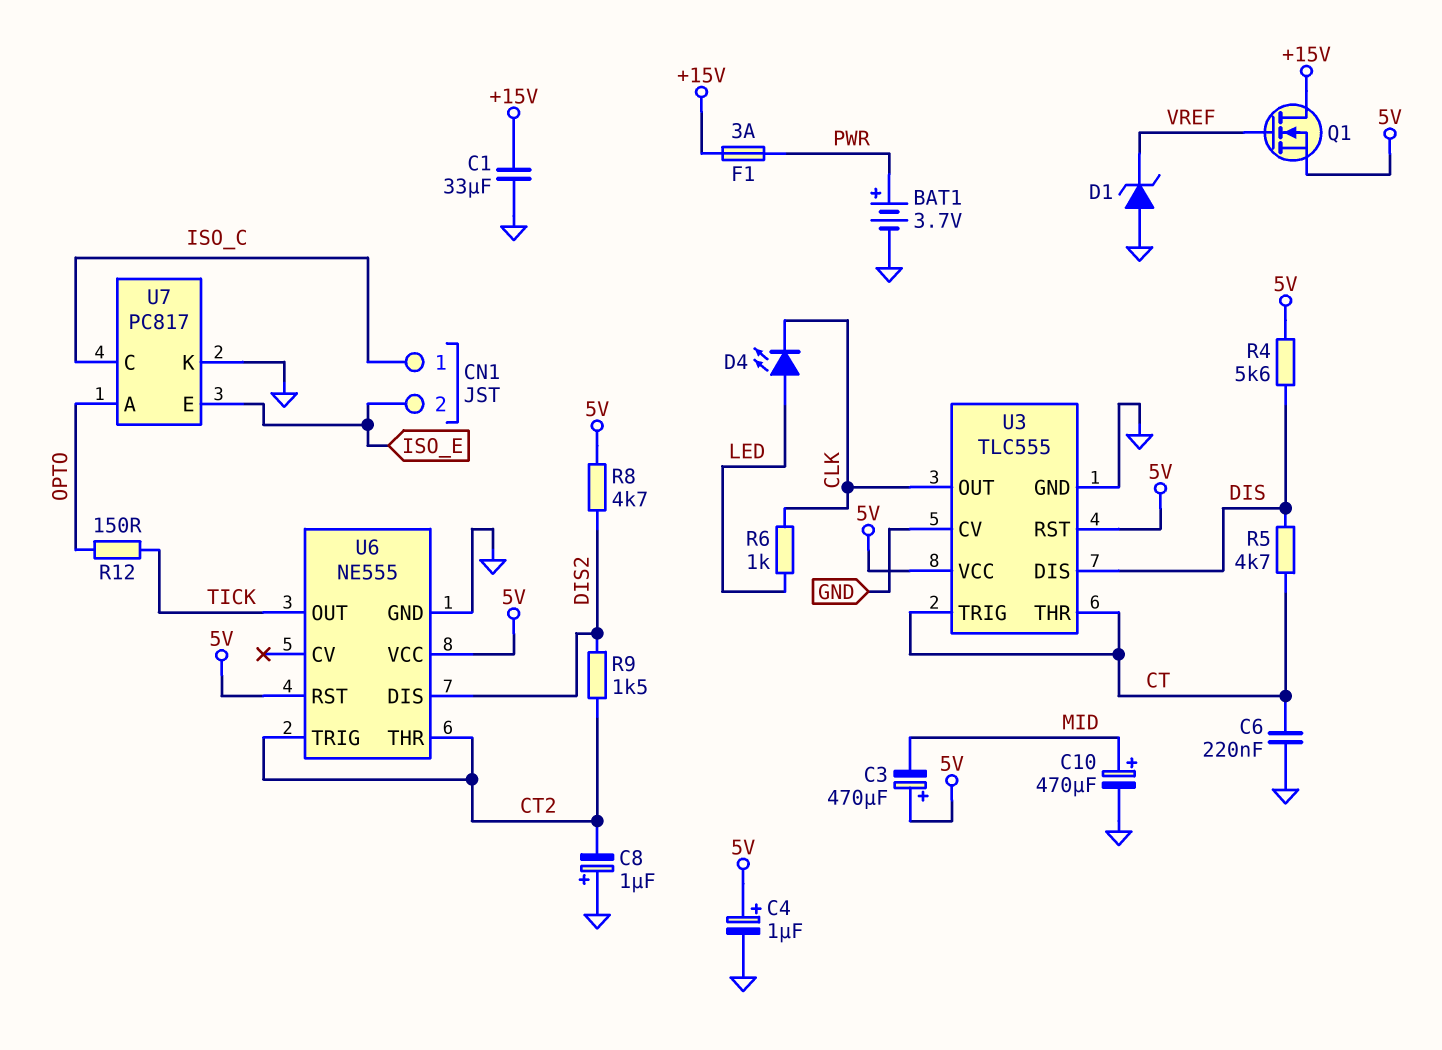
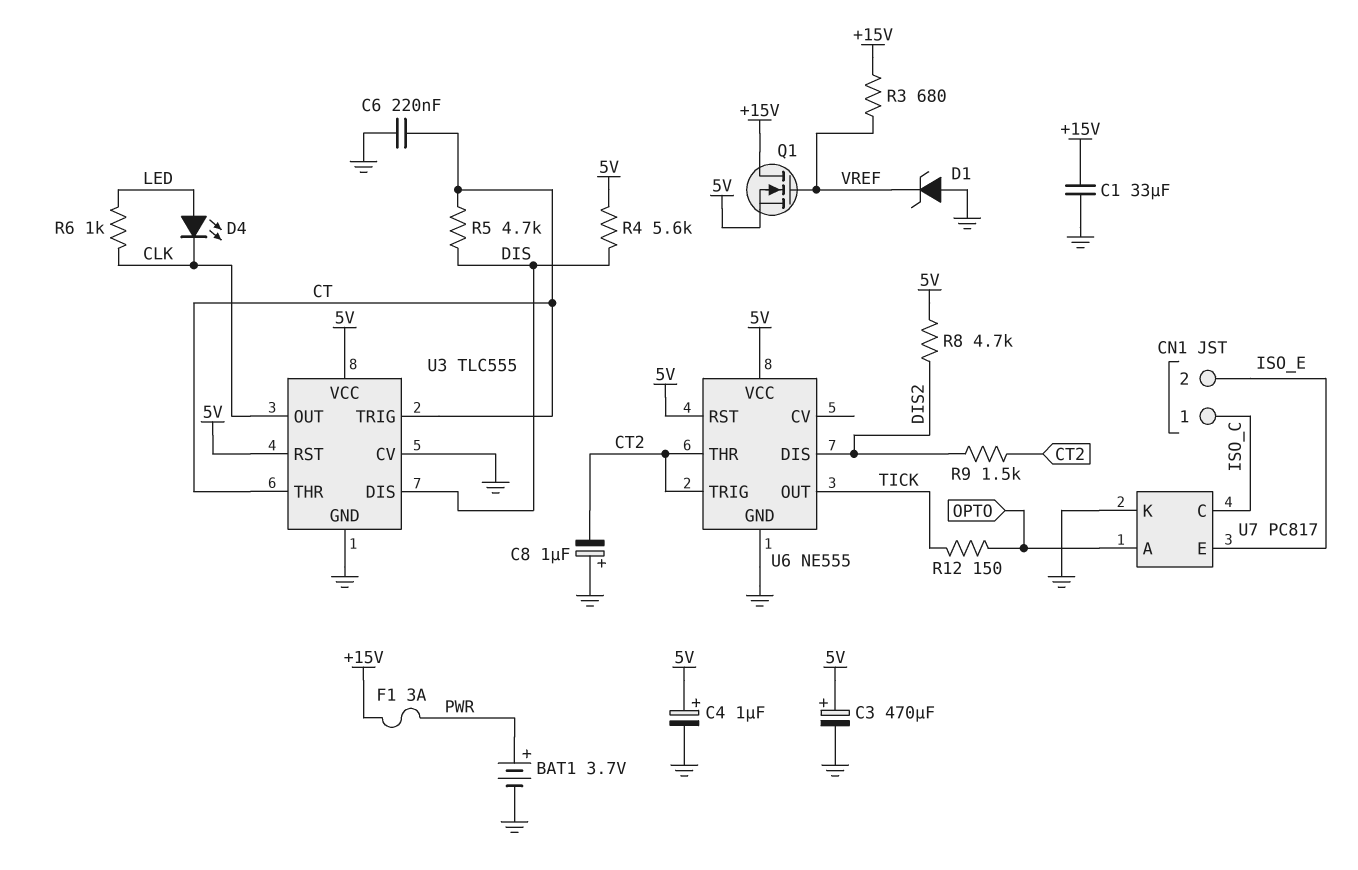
C3: 470uF (plus 5V, minus MID) -> 470uF (plus 5V, minus GND)
C10: 470uF (plus MID, minus GND) -> none
R3: none -> 680 (+15V, VREF)

